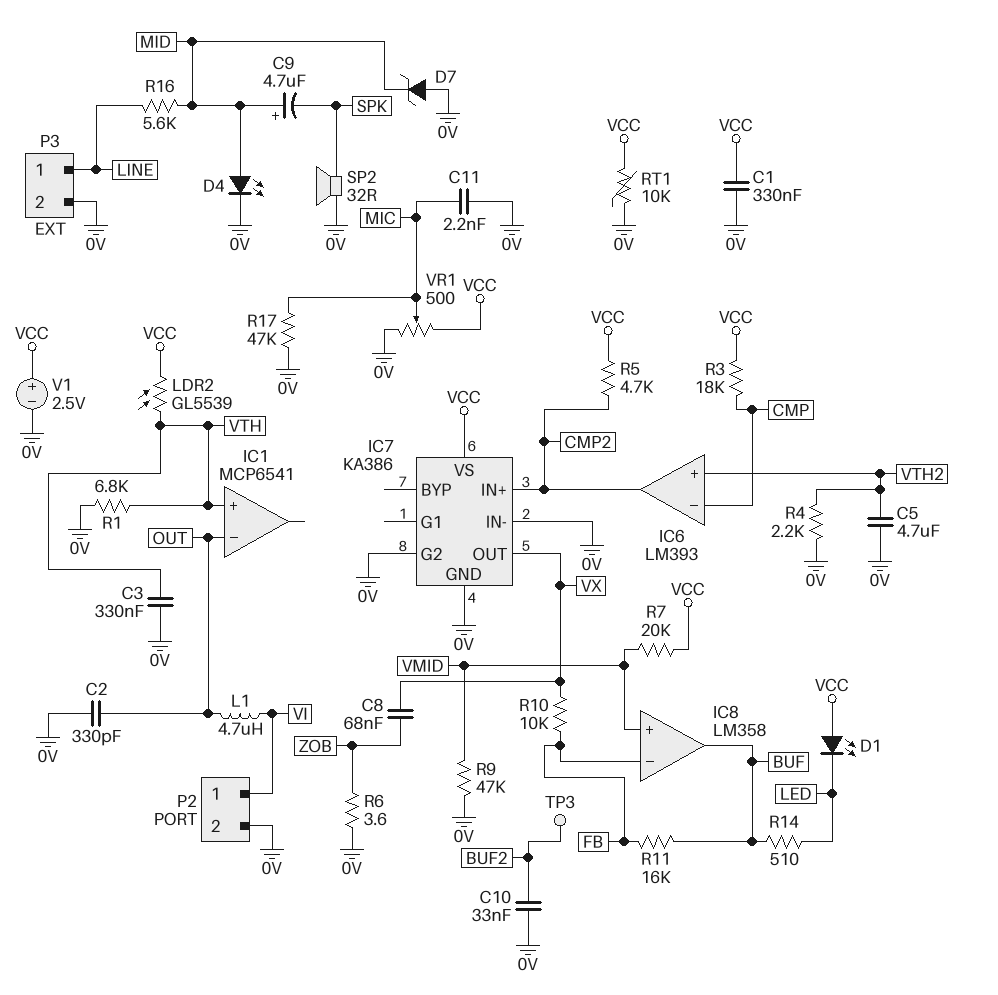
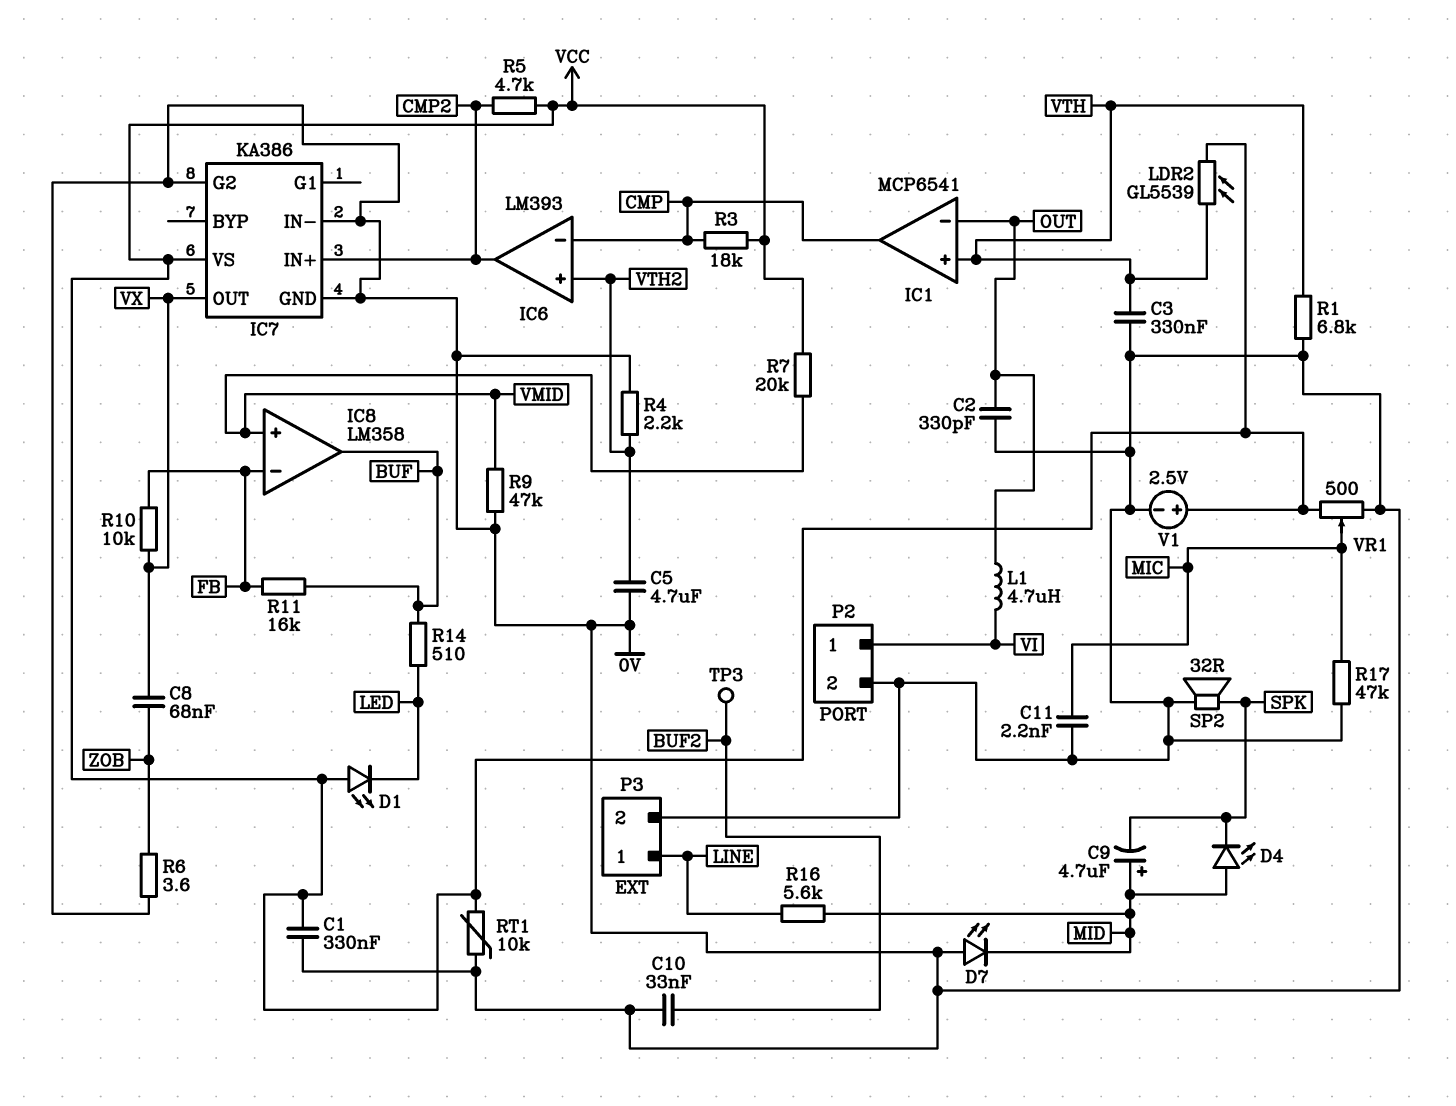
D4: LED (A MID, K 0V) -> LED (A MID, K SPK)
D7: zener (A 0V, K MID) -> LED (A 0V, K MID)
IC1 pin out: none -> CMP

